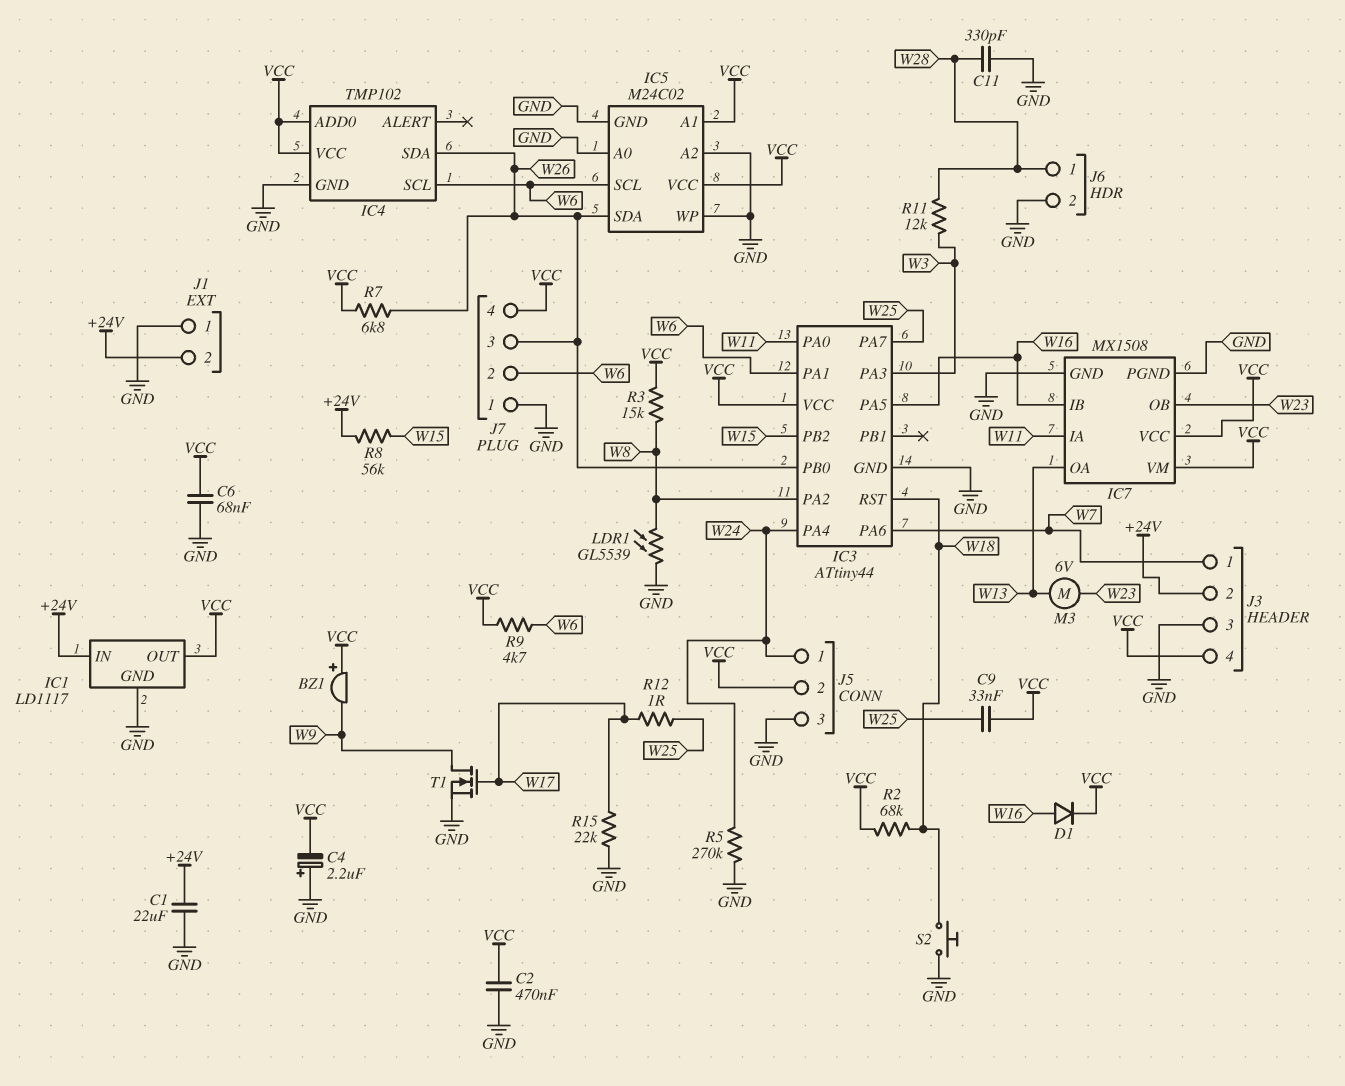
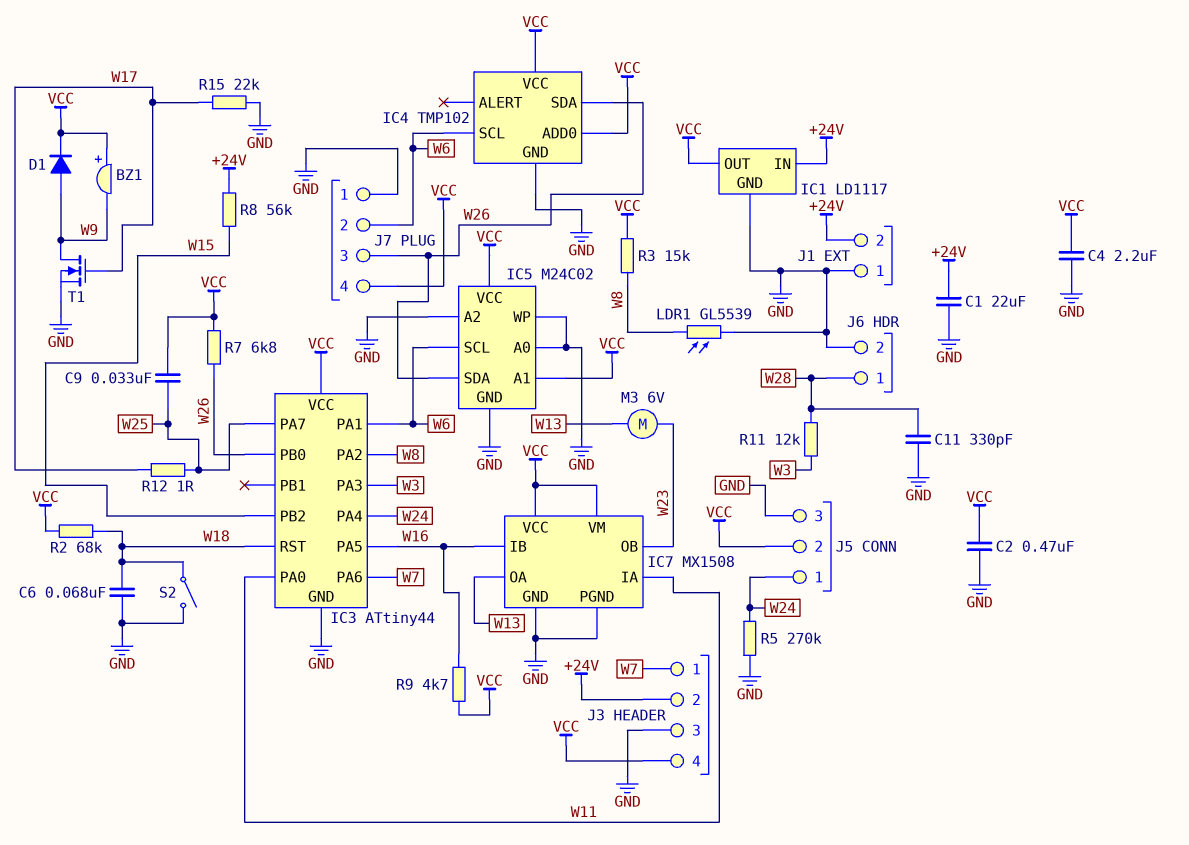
C4: 2.2uF (plus GND, minus VCC) -> 2.2uF (GND, VCC)
C6: 68nF (GND, VCC) -> 68nF (GND, W18)
D1: diode (A W16, K VCC) -> diode (A W9, K VCC)
R9: 4.7k (VCC, W6) -> 4.7k (VCC, W16)
S2: button (GND, W18) -> switch (GND, W18)

